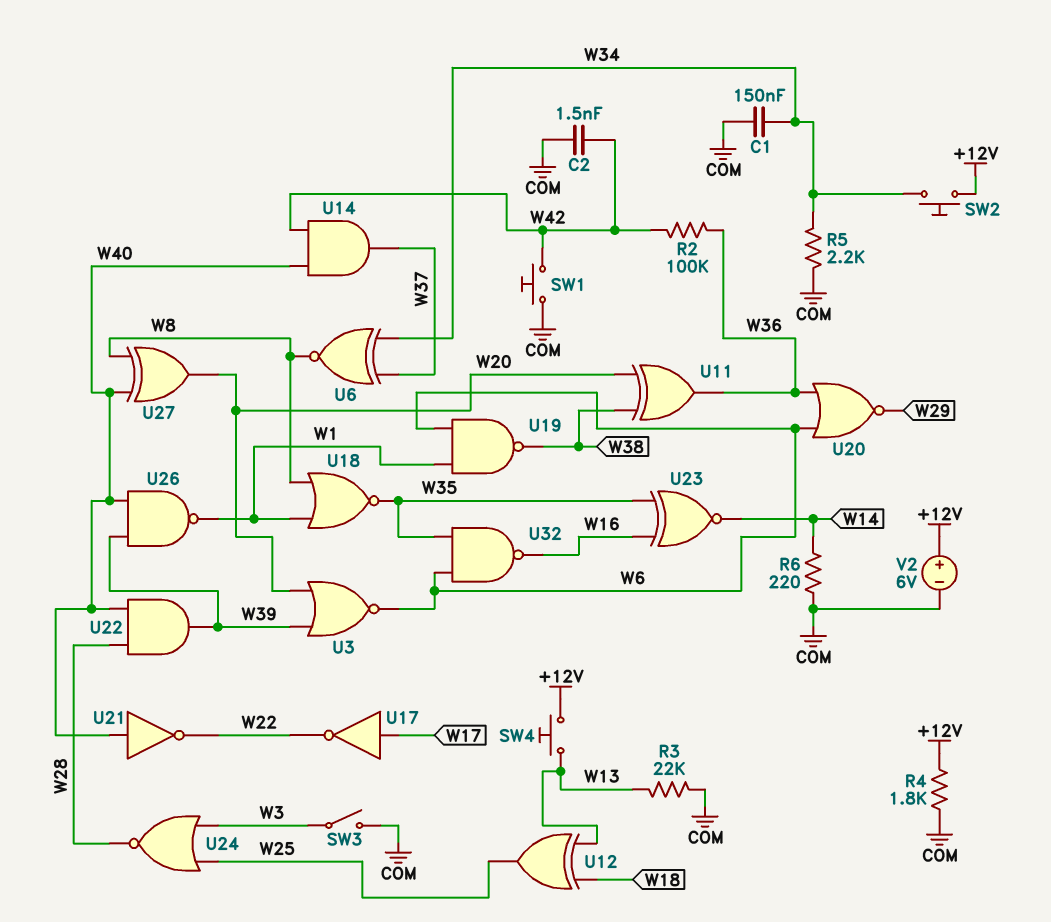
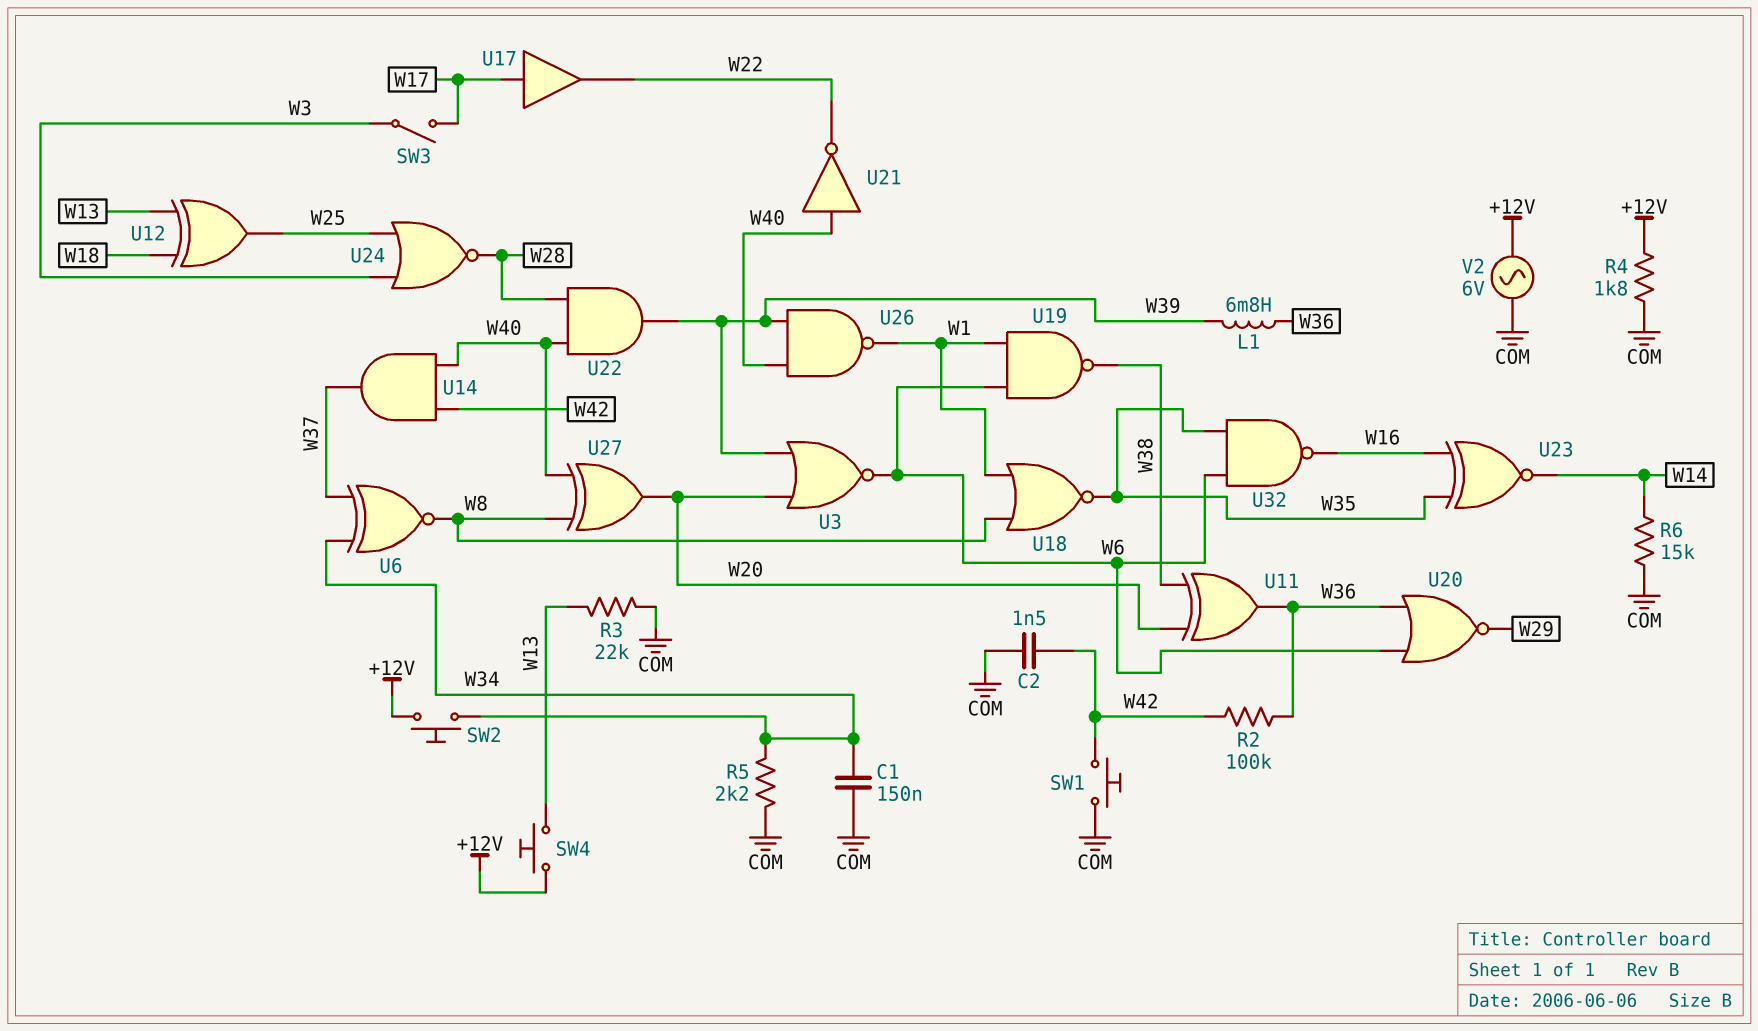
L1: none -> 6.8mH (W36, W39)
R6: 220 (COM, W14) -> 15k (COM, W14)
SW3: switch (COM, W3) -> switch (W3, W17)
U17: NOT (in W17, out W22) -> buffer (in W17, out W22)
V2: 6V (plus +12V, minus COM) -> AC 6V (+12V, COM)

